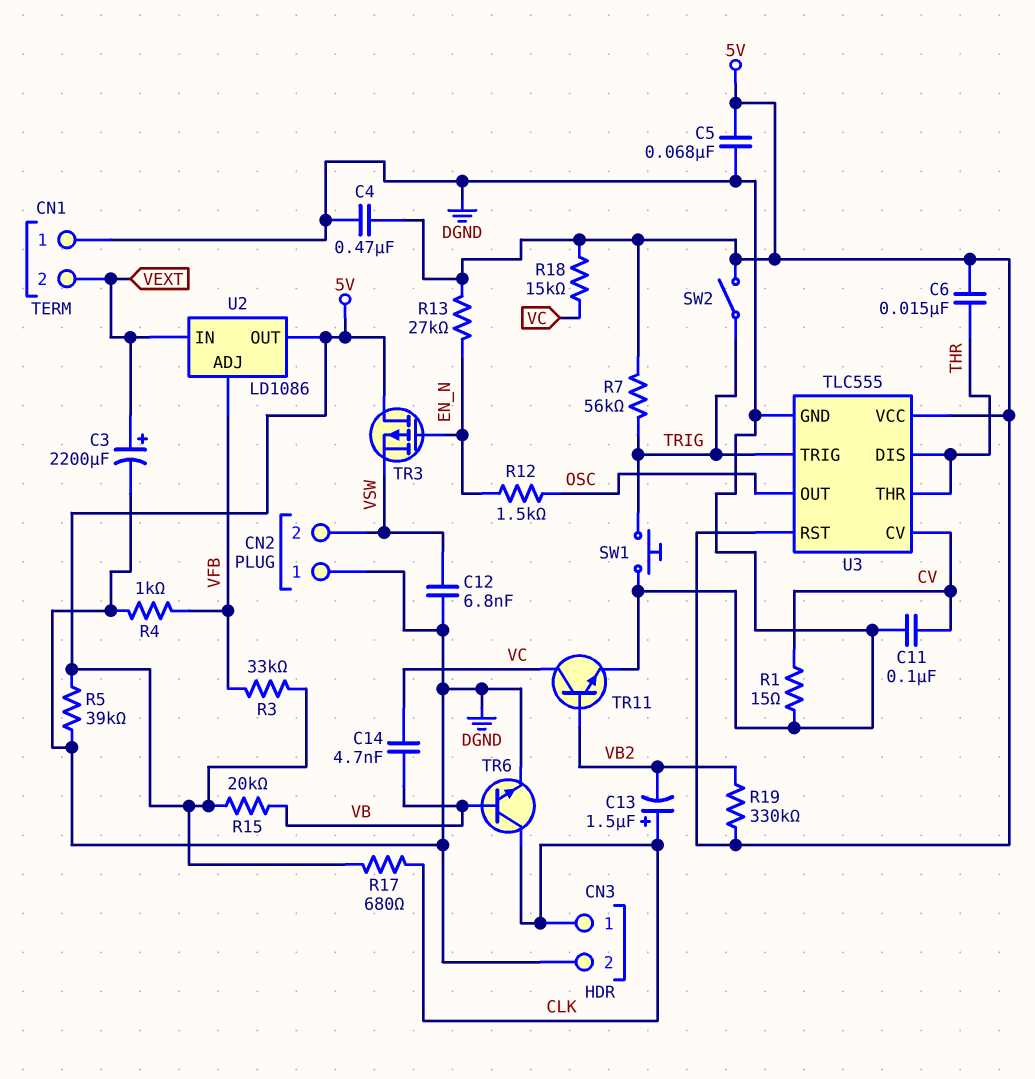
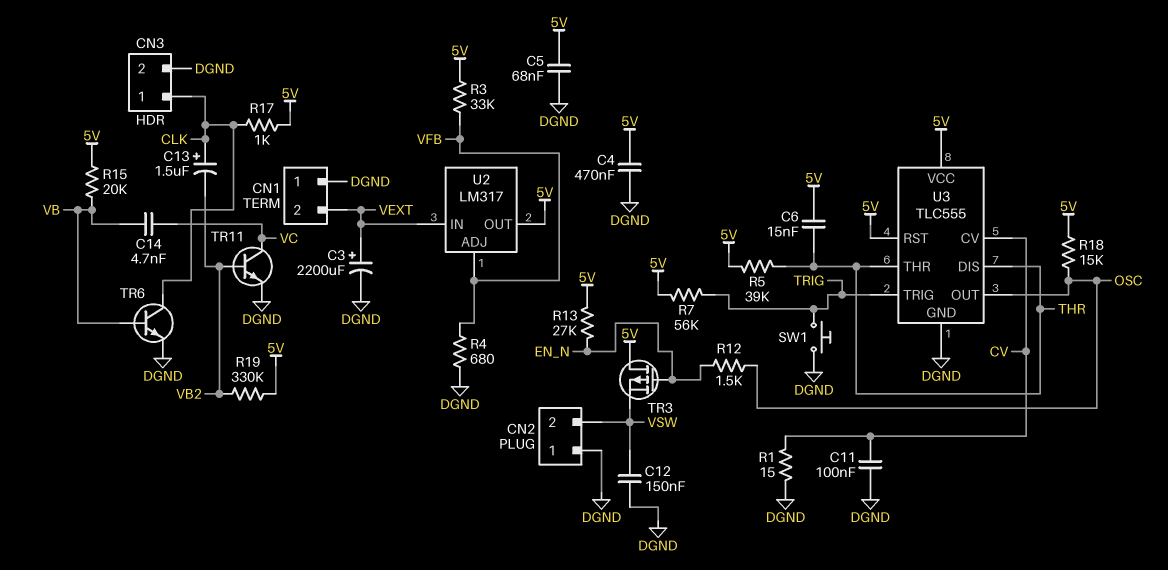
C12: 6.8nF (DGND, VSW) -> 150nF (DGND, VSW)
R4: 1k (DGND, VFB) -> 680 (DGND, VFB)
R5: 39k (5V, DGND) -> 39k (5V, THR)
R17: 680 (5V, CLK) -> 1k (5V, CLK)
R18: 15k (5V, VC) -> 15k (5V, OSC)
SW2: switch (5V, TRIG) -> none
U2: LD1086 -> LM317

